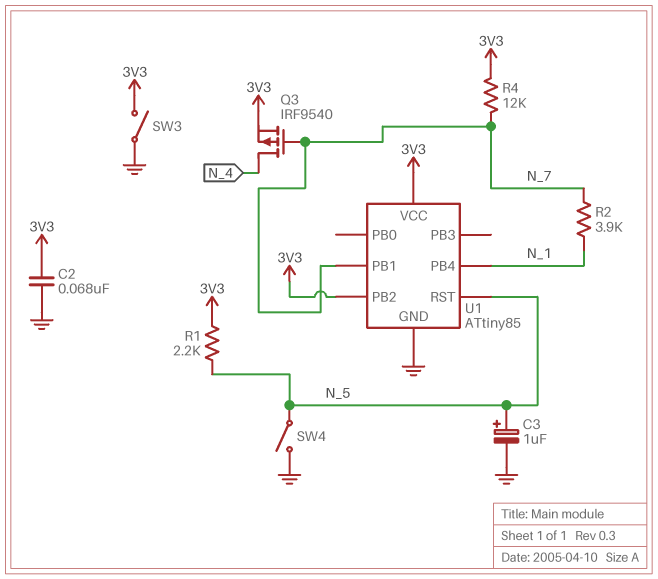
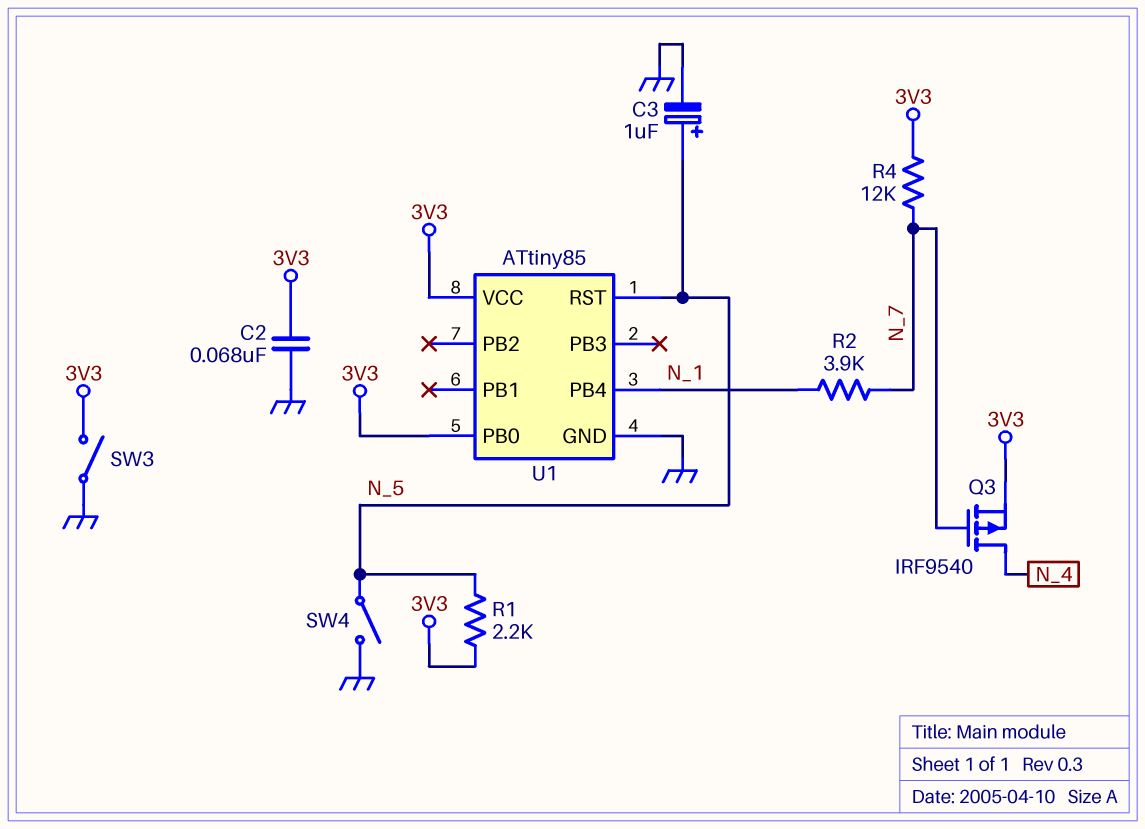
U1 pin PB0: none -> 3V3
U1 pin PB1: N_7 -> none
U1 pin PB2: 3V3 -> none

